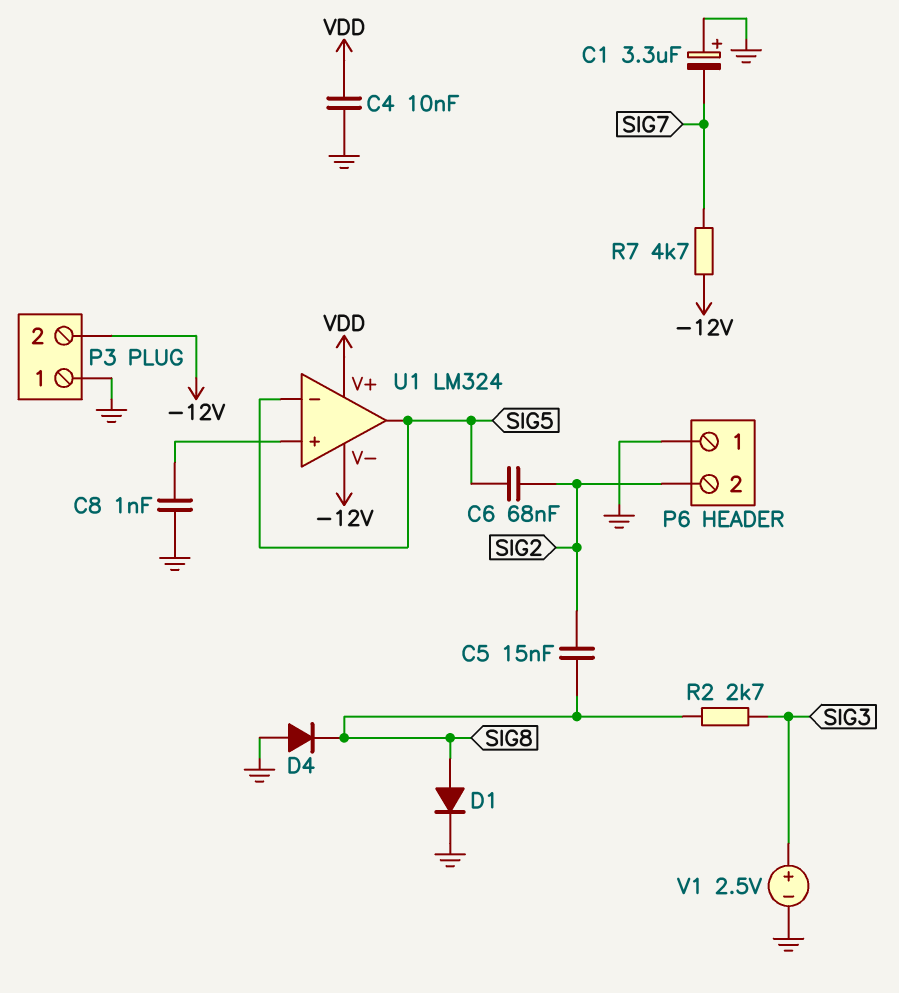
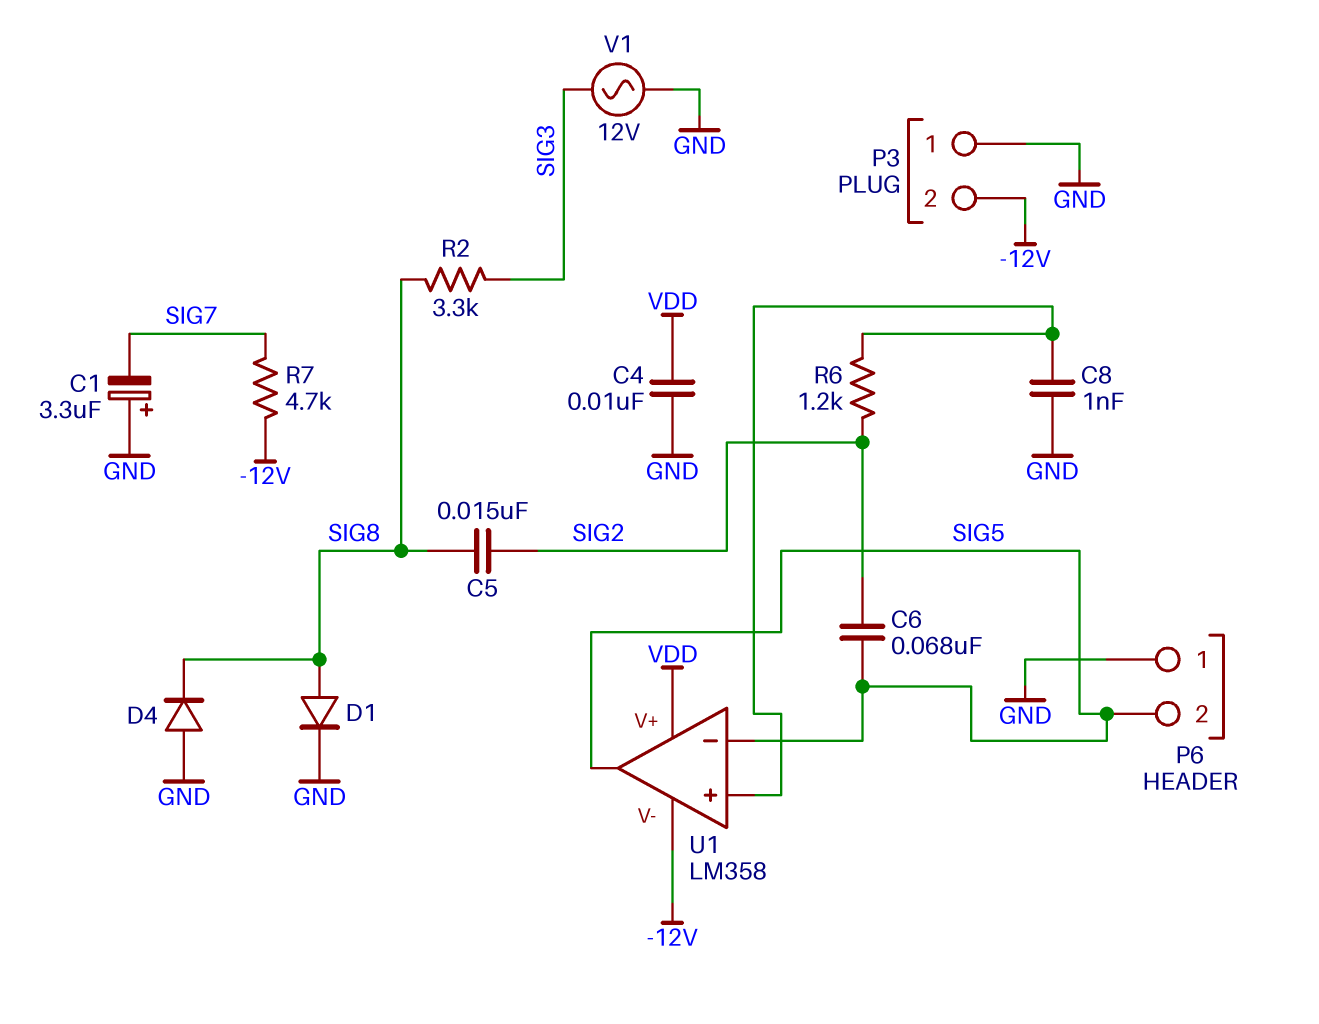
P6 pin 2: SIG2 -> SIG5
R2: 2.7k (SIG3, SIG8) -> 3.3k (SIG3, SIG8)
R6: none -> 1.2k (SIG2, U1/in+)
U1: LM324 -> LM358
V1: 2.5V (plus SIG3, minus GND) -> AC 12V (GND, SIG3)

